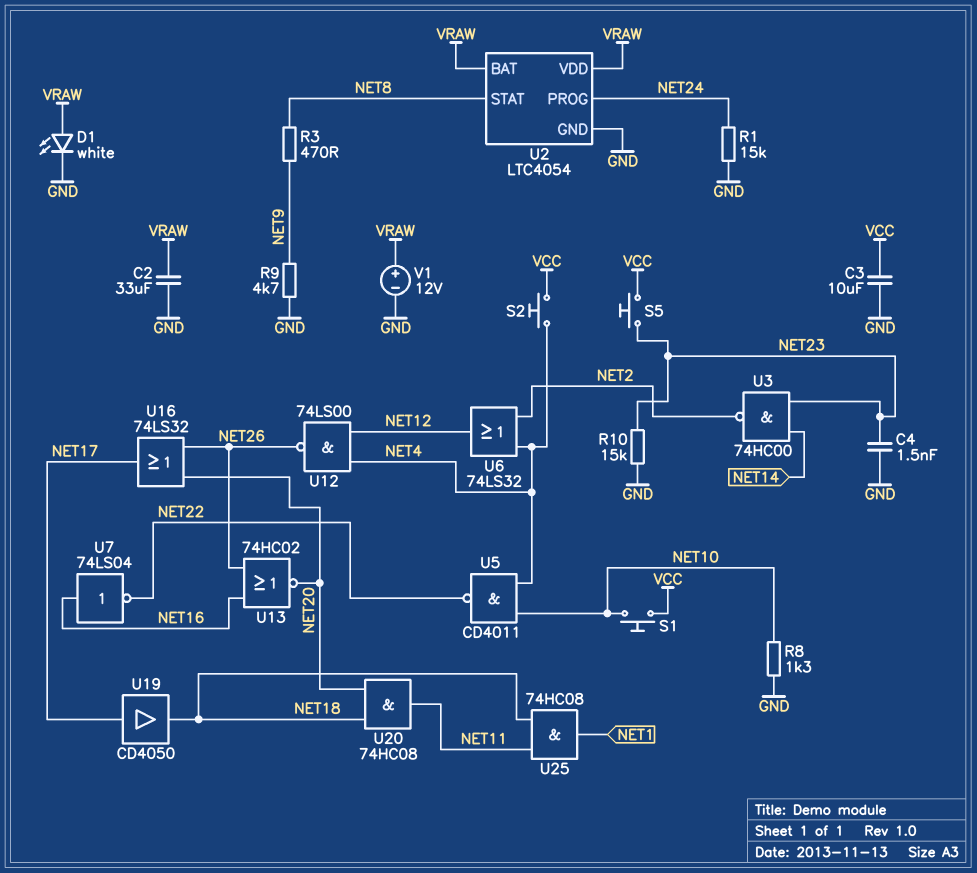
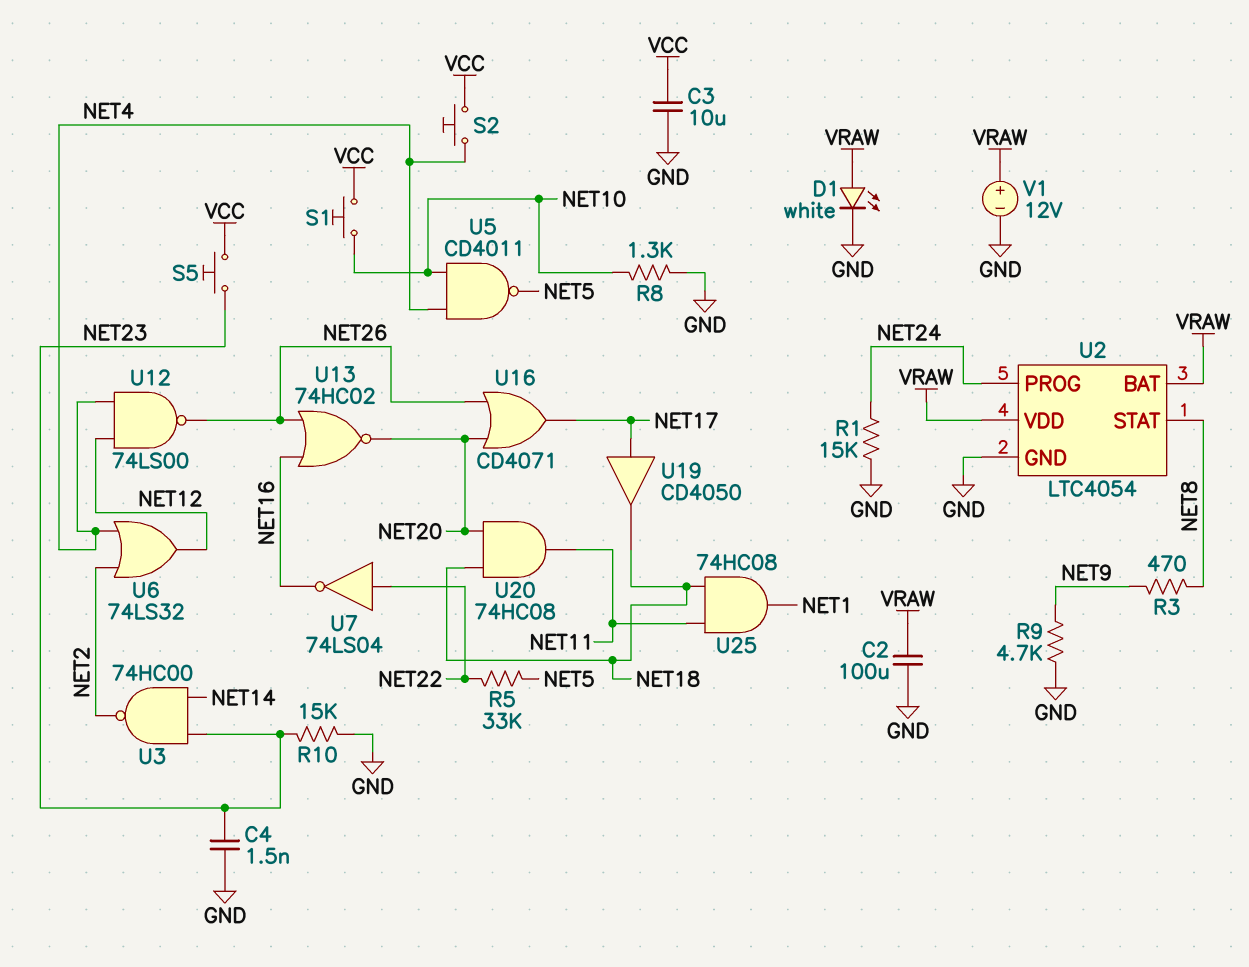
C2: 33uF (GND, VRAW) -> 100uF (GND, VRAW)
R5: none -> 33k (NET5, NET22)
U5: NAND CD4011 (in NET4, in NET10, out NET22) -> NAND CD4011 (in NET4, in NET10, out NET5)
U7: NOT 74LS04 (in NET16, out NET22) -> NOT 74LS04 (in NET22, out NET16)
U16: OR 74LS32 (in NET20, in NET26, out NET17) -> OR CD4071 (in NET20, in NET26, out NET17)

